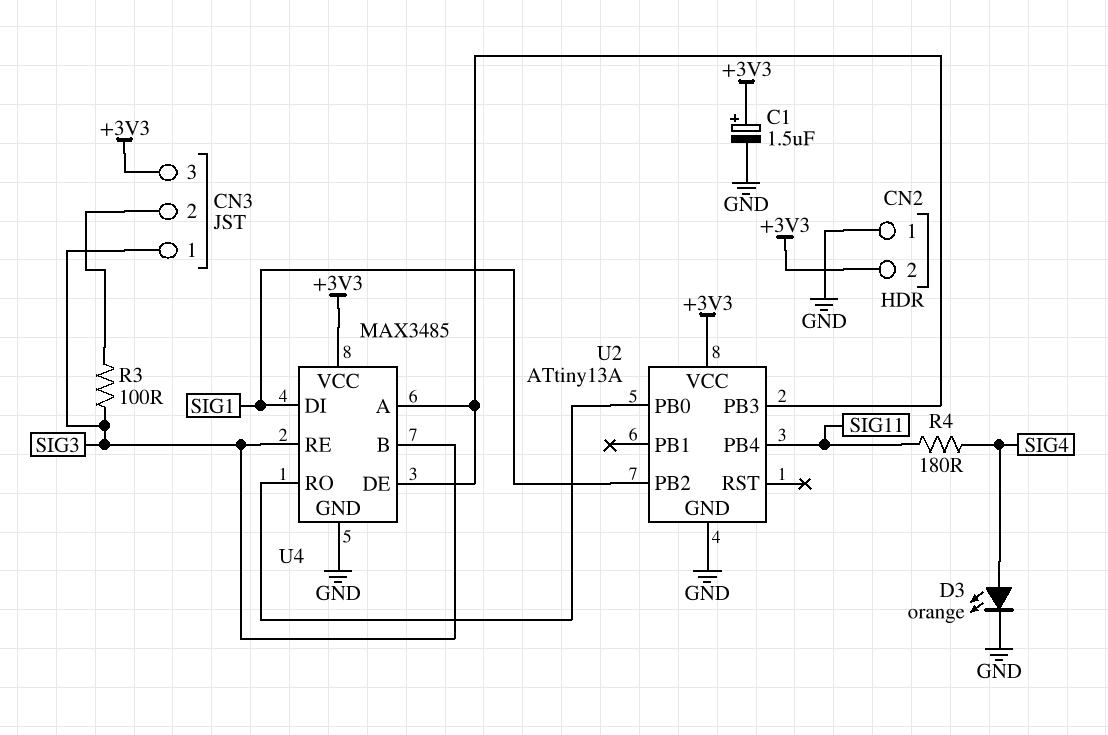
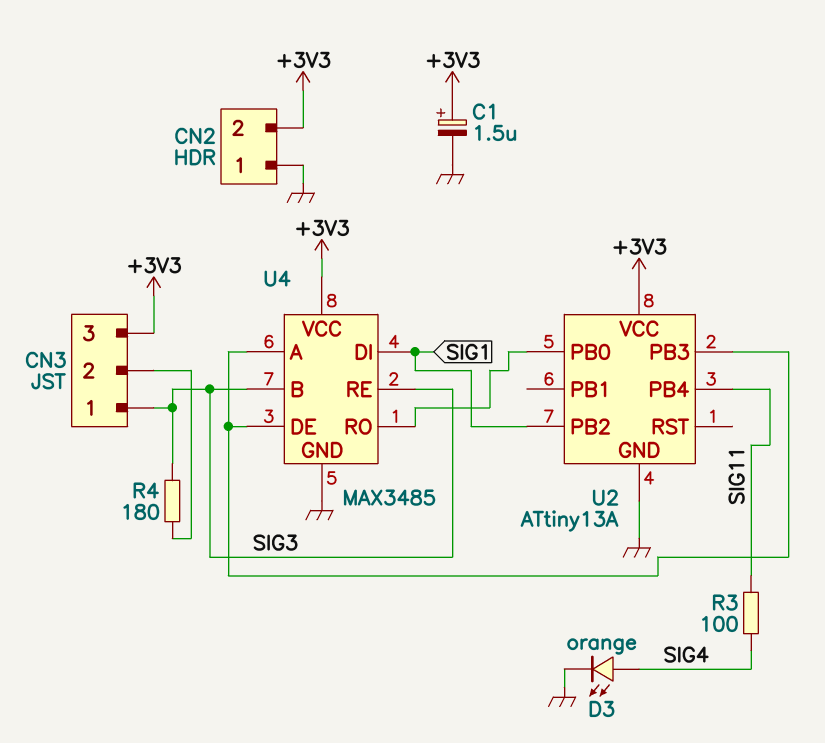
R3: 100 (CN3/2, SIG3) -> 100 (SIG4, SIG11)
R4: 180 (SIG4, SIG11) -> 180 (CN3/2, SIG3)

